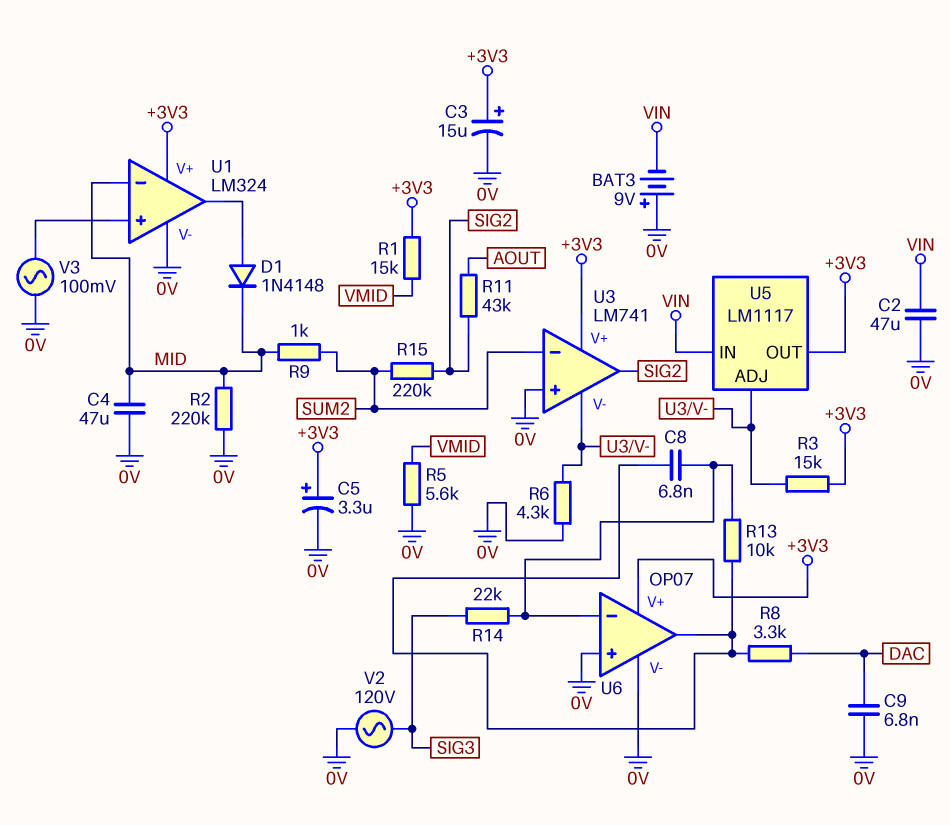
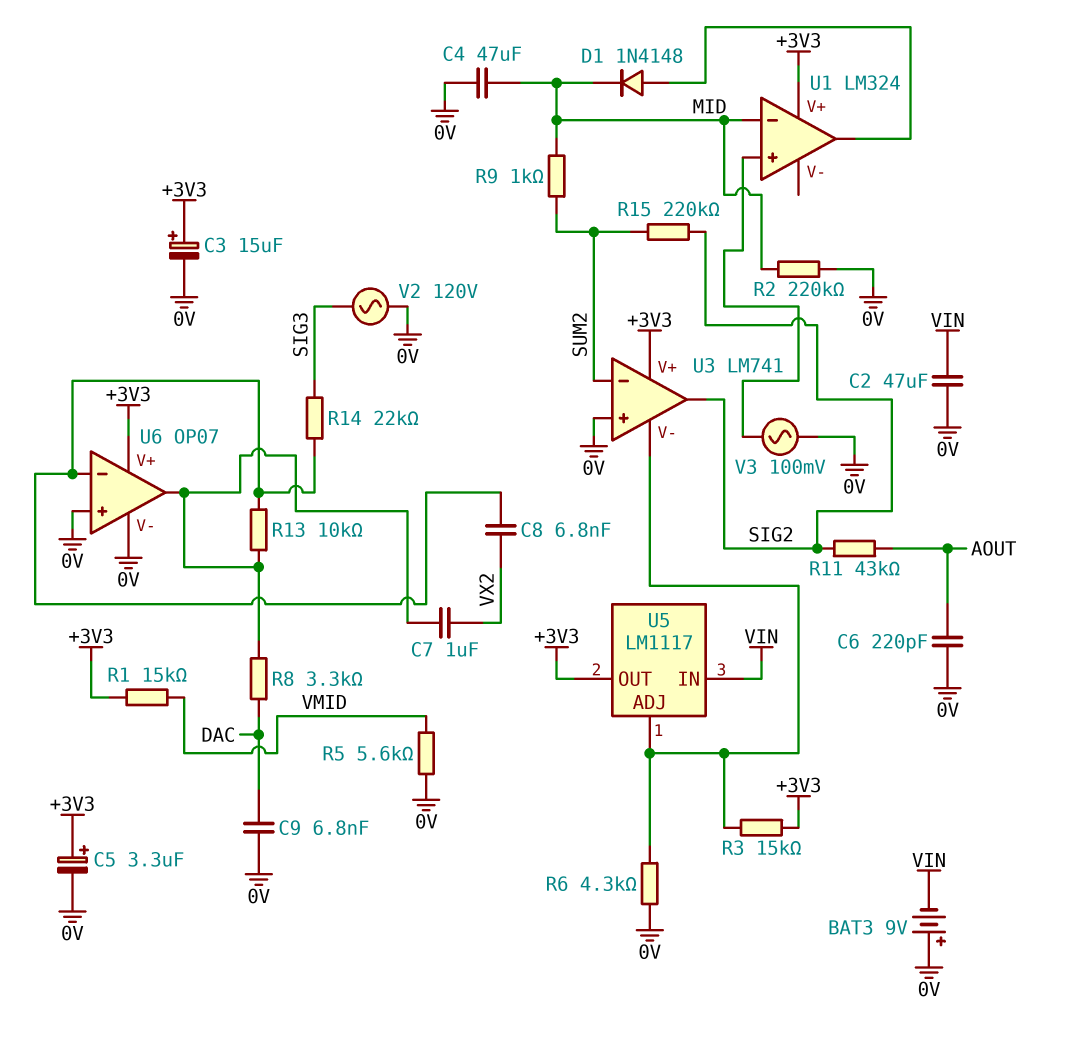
C6: none -> 220pF (0V, AOUT)
C7: none -> 1uF (U6/out, VX2)
C8: 6.8nF (U6/in-, U6/out) -> 6.8nF (U6/in-, VX2)
U1 pin V-: 0V -> none

